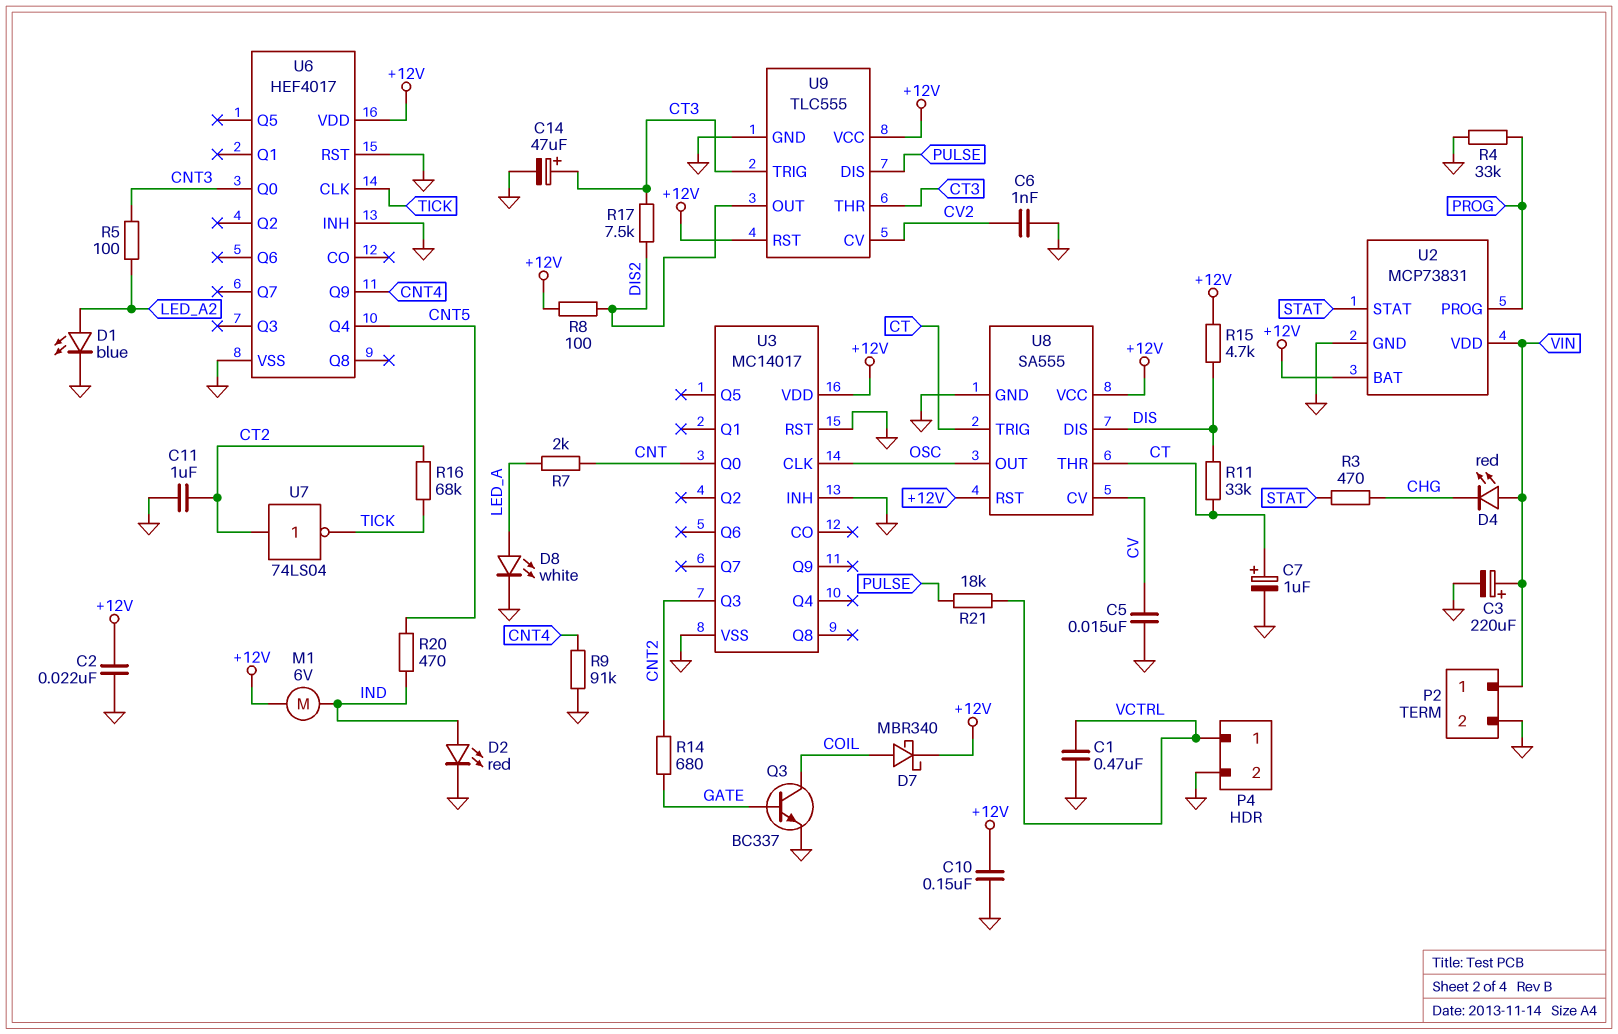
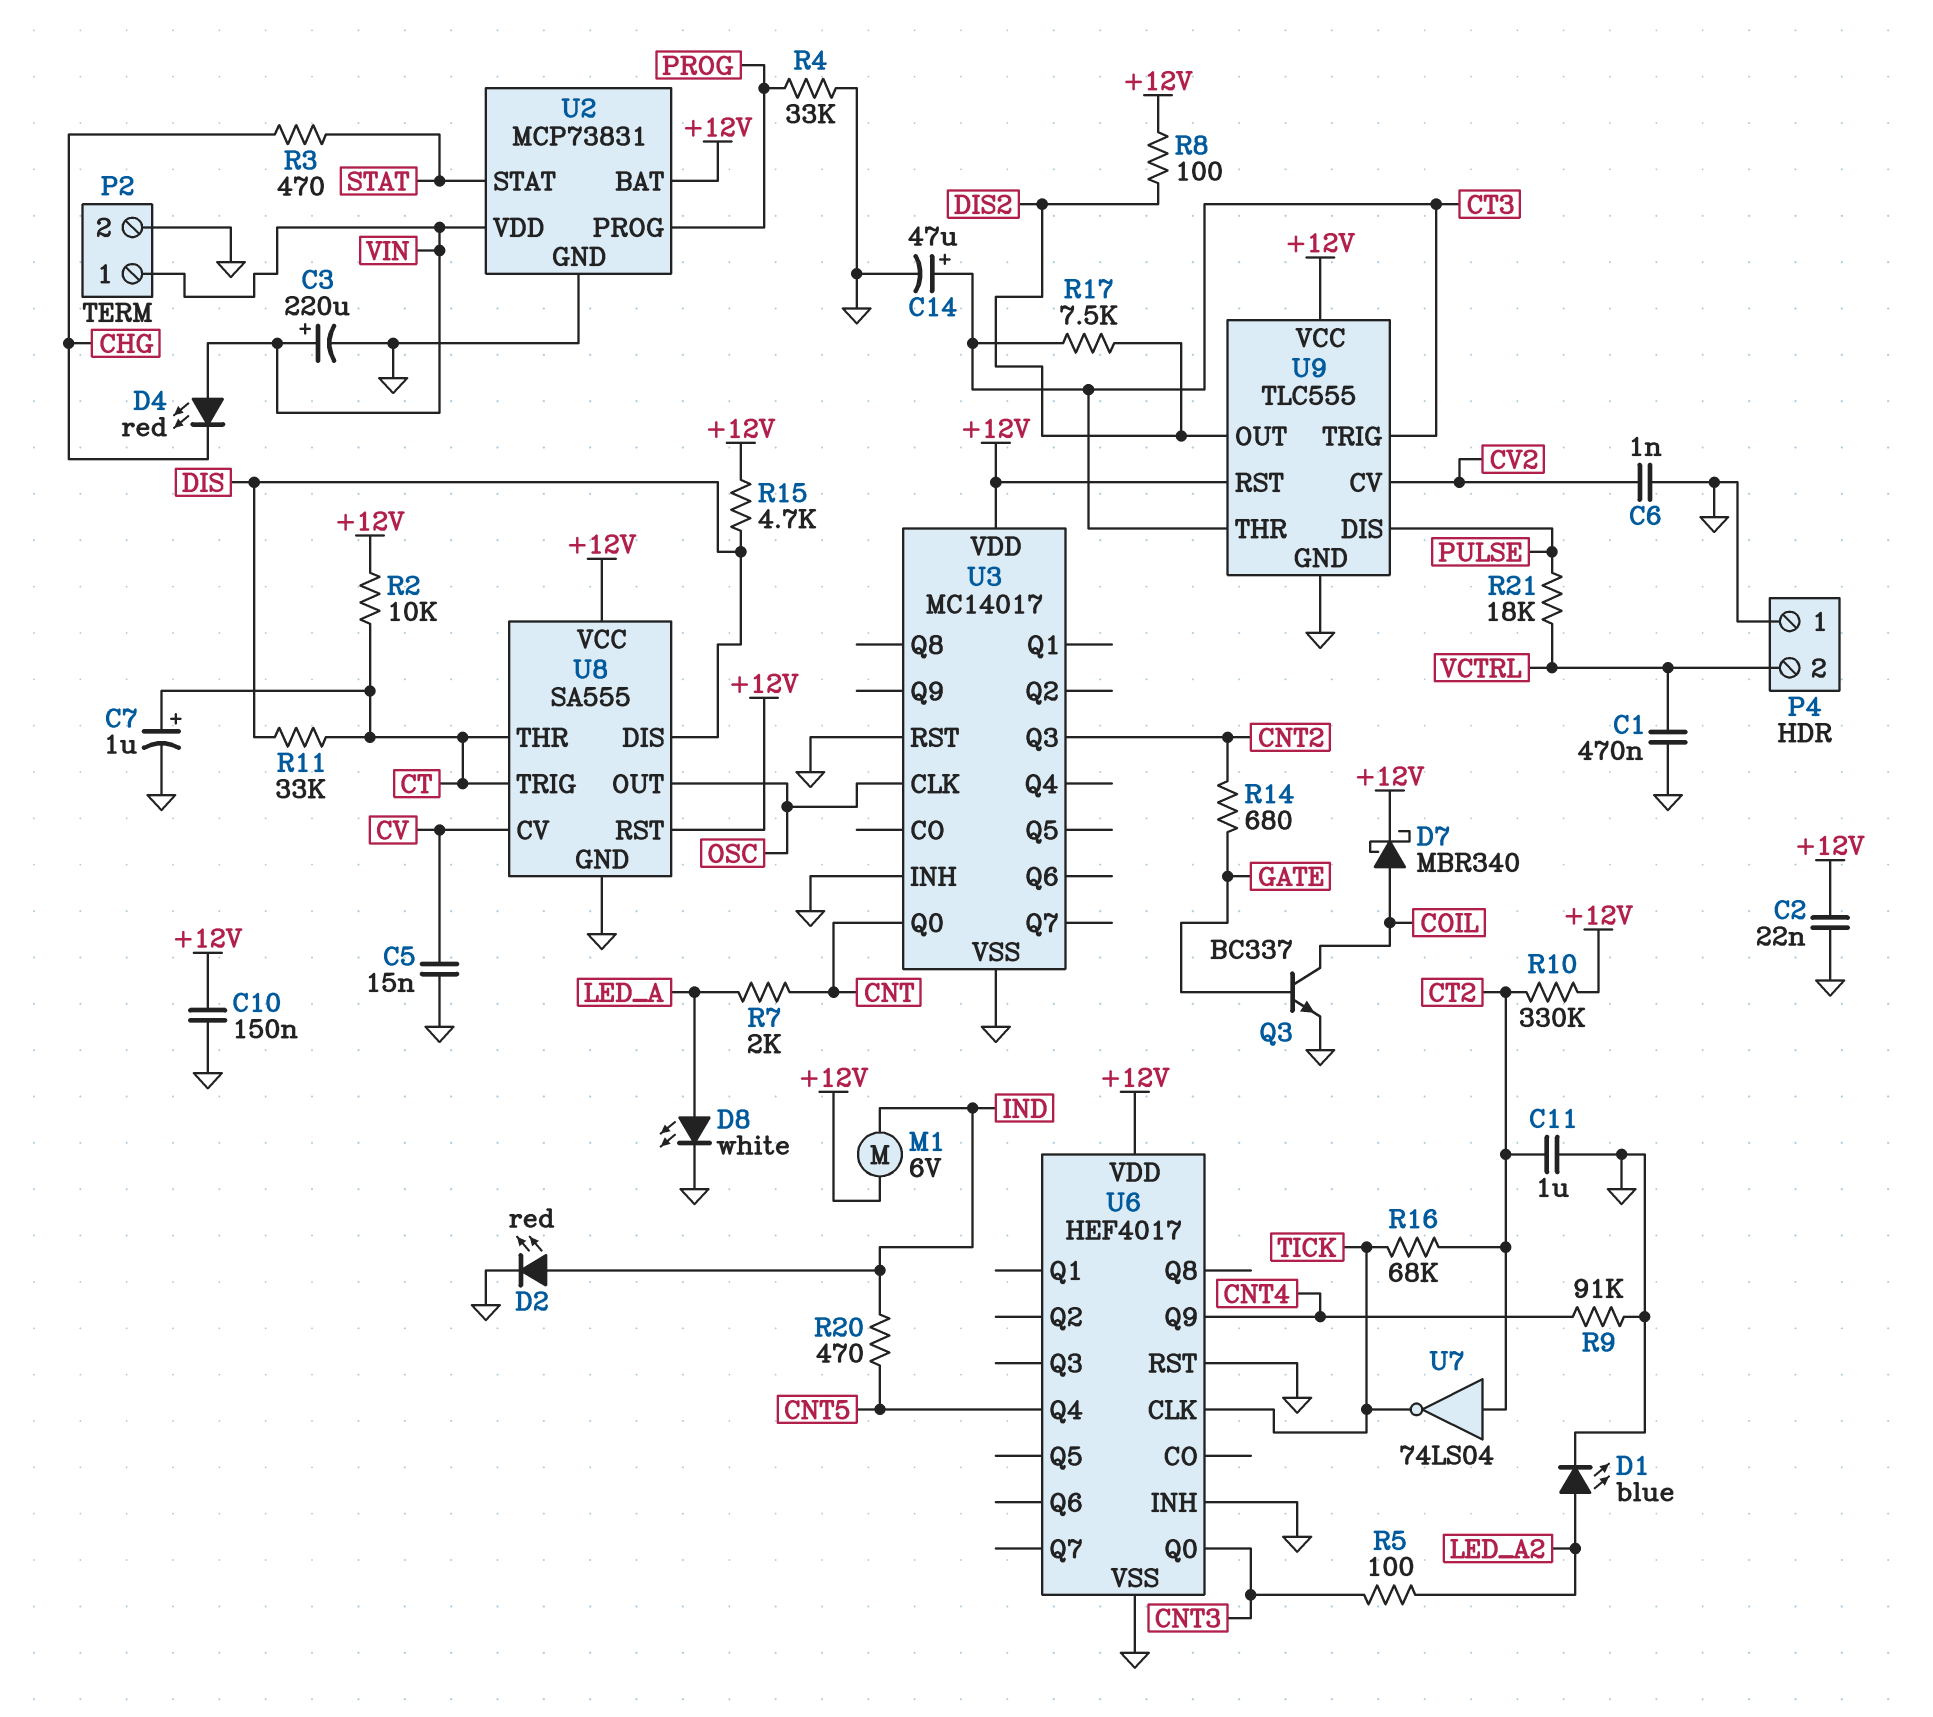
P4 pin 1: VCTRL -> GND
P4 pin 2: GND -> VCTRL
R2: none -> 10k (+12V, CT)
R10: none -> 330k (+12V, CT2)

